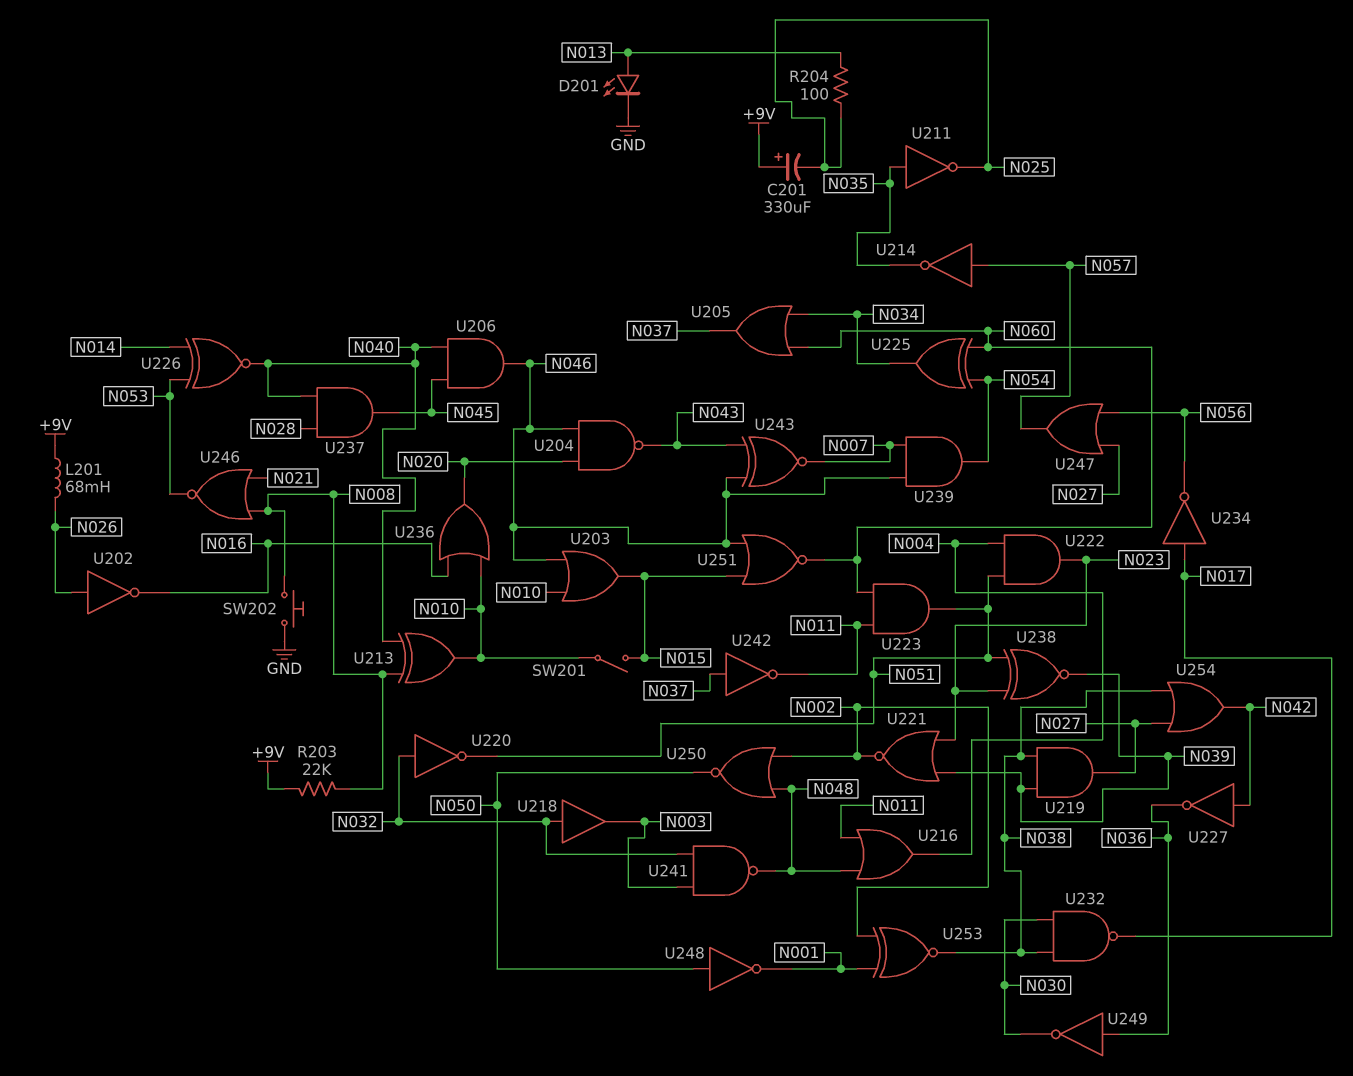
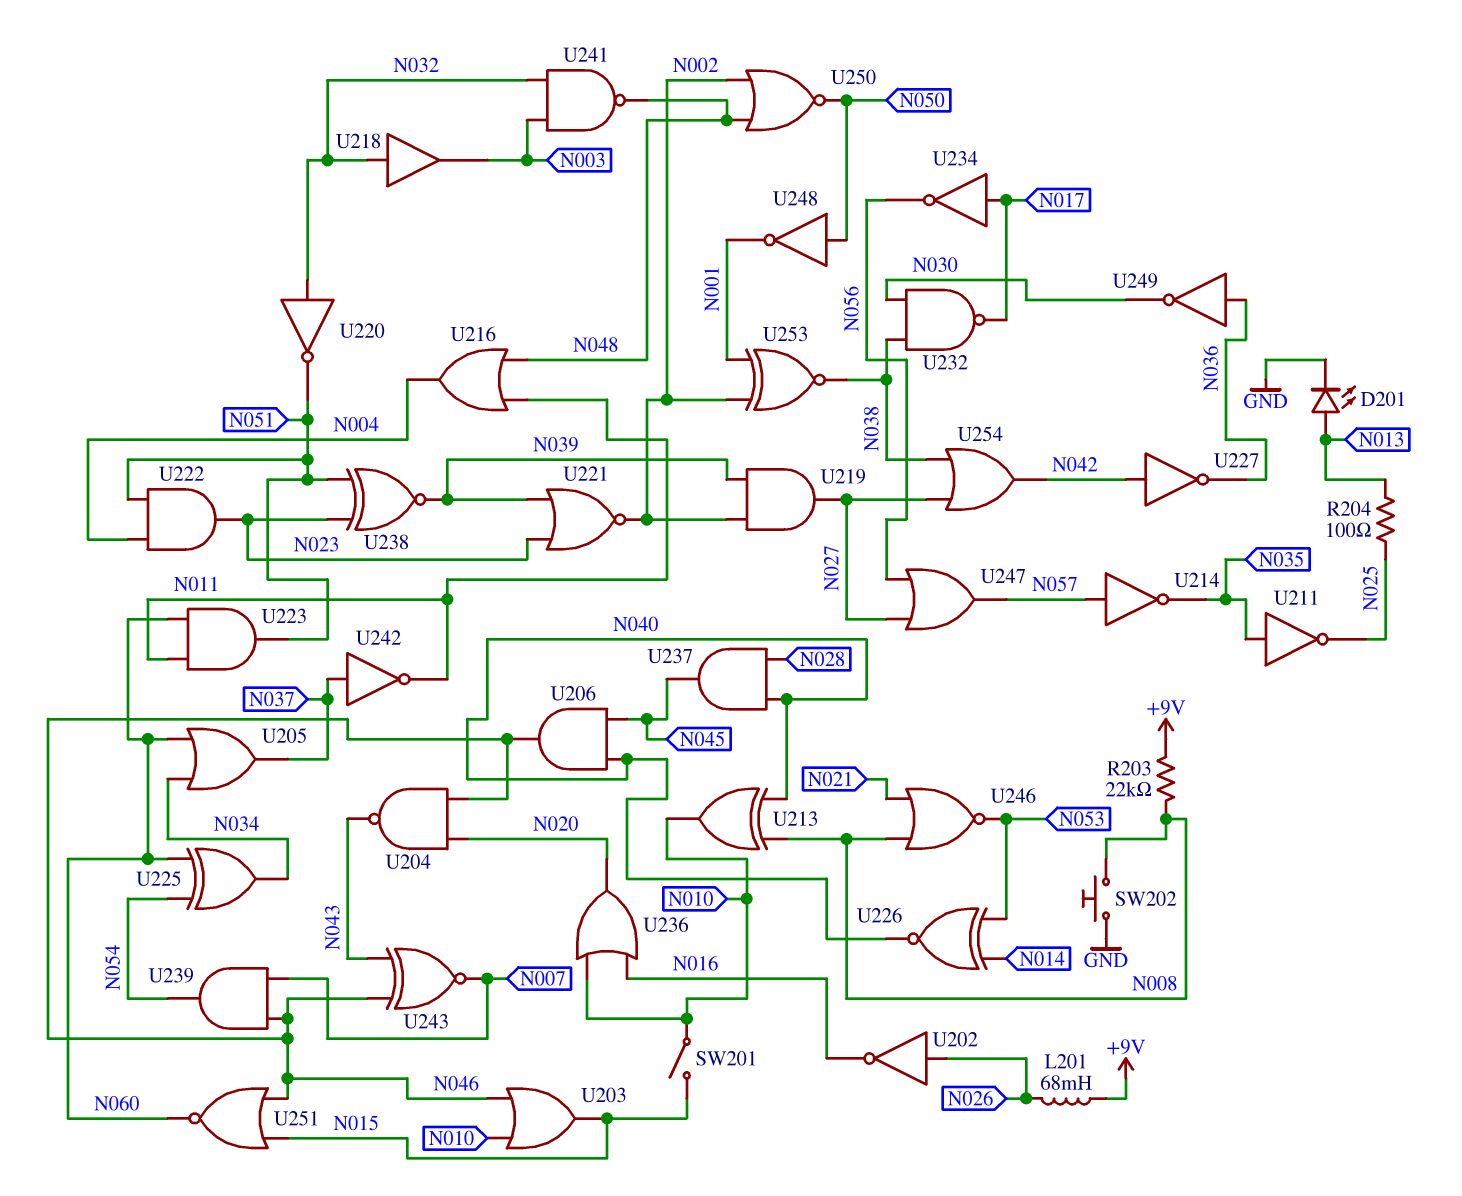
C201: 330uF (plus +9V, minus N025) -> none
U219: AND (in N038, in N039, out N027) -> AND (in N002, in N039, out N027)

